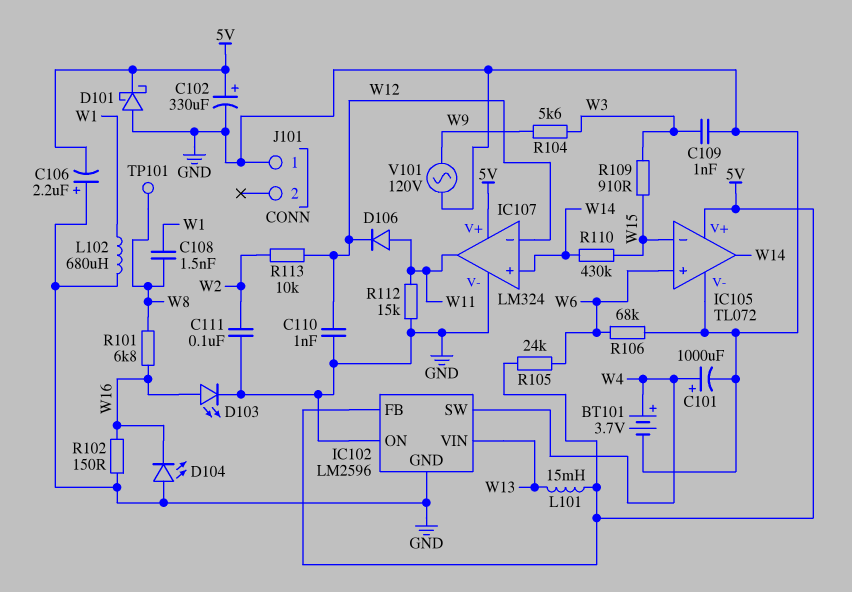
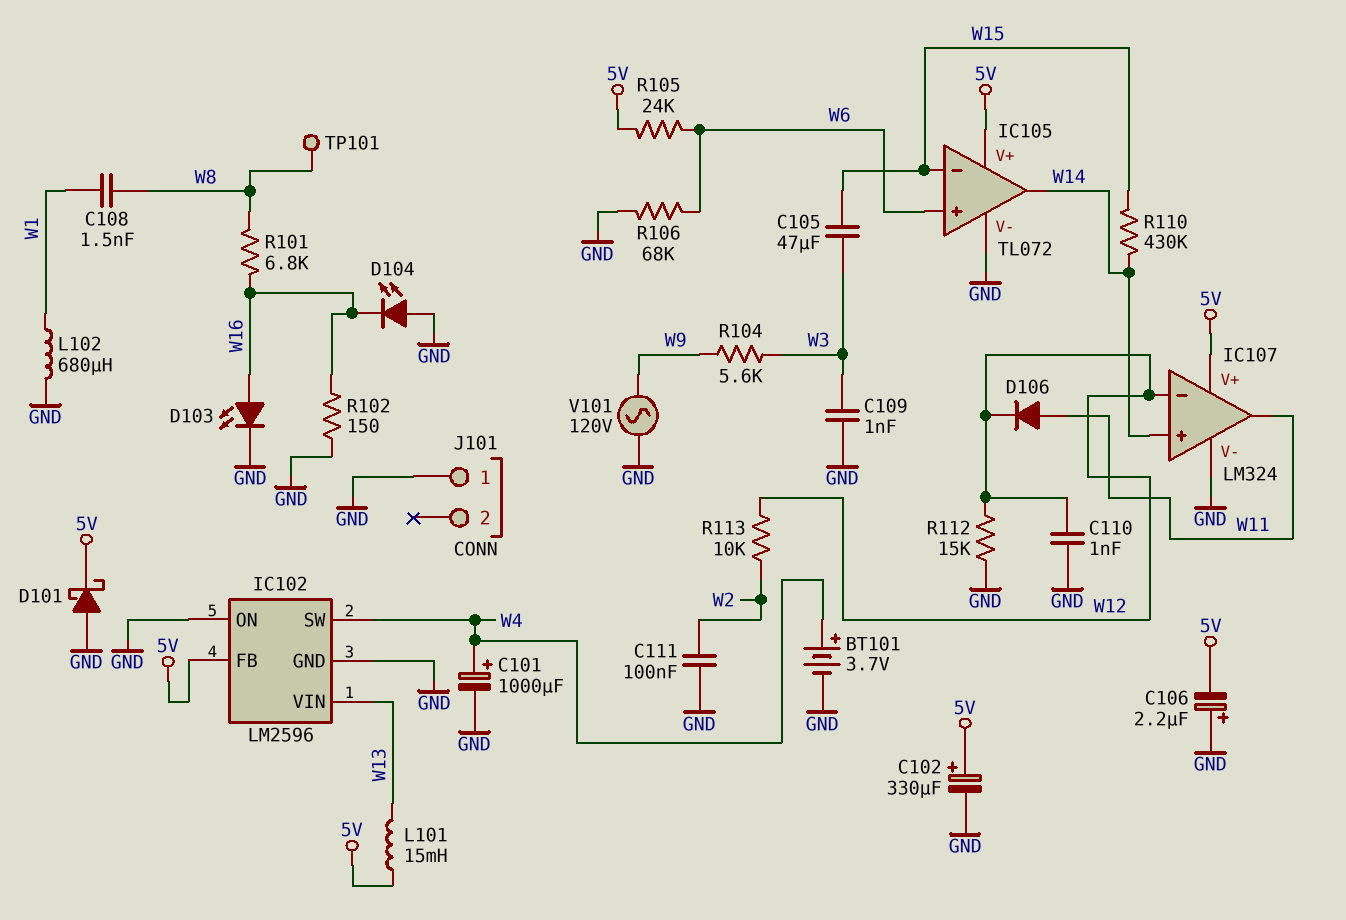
C105: none -> 47uF (W3, W15)
R109: 910 (W3, W15) -> none
R112: 15k (GND, W11) -> 15k (GND, W12)

